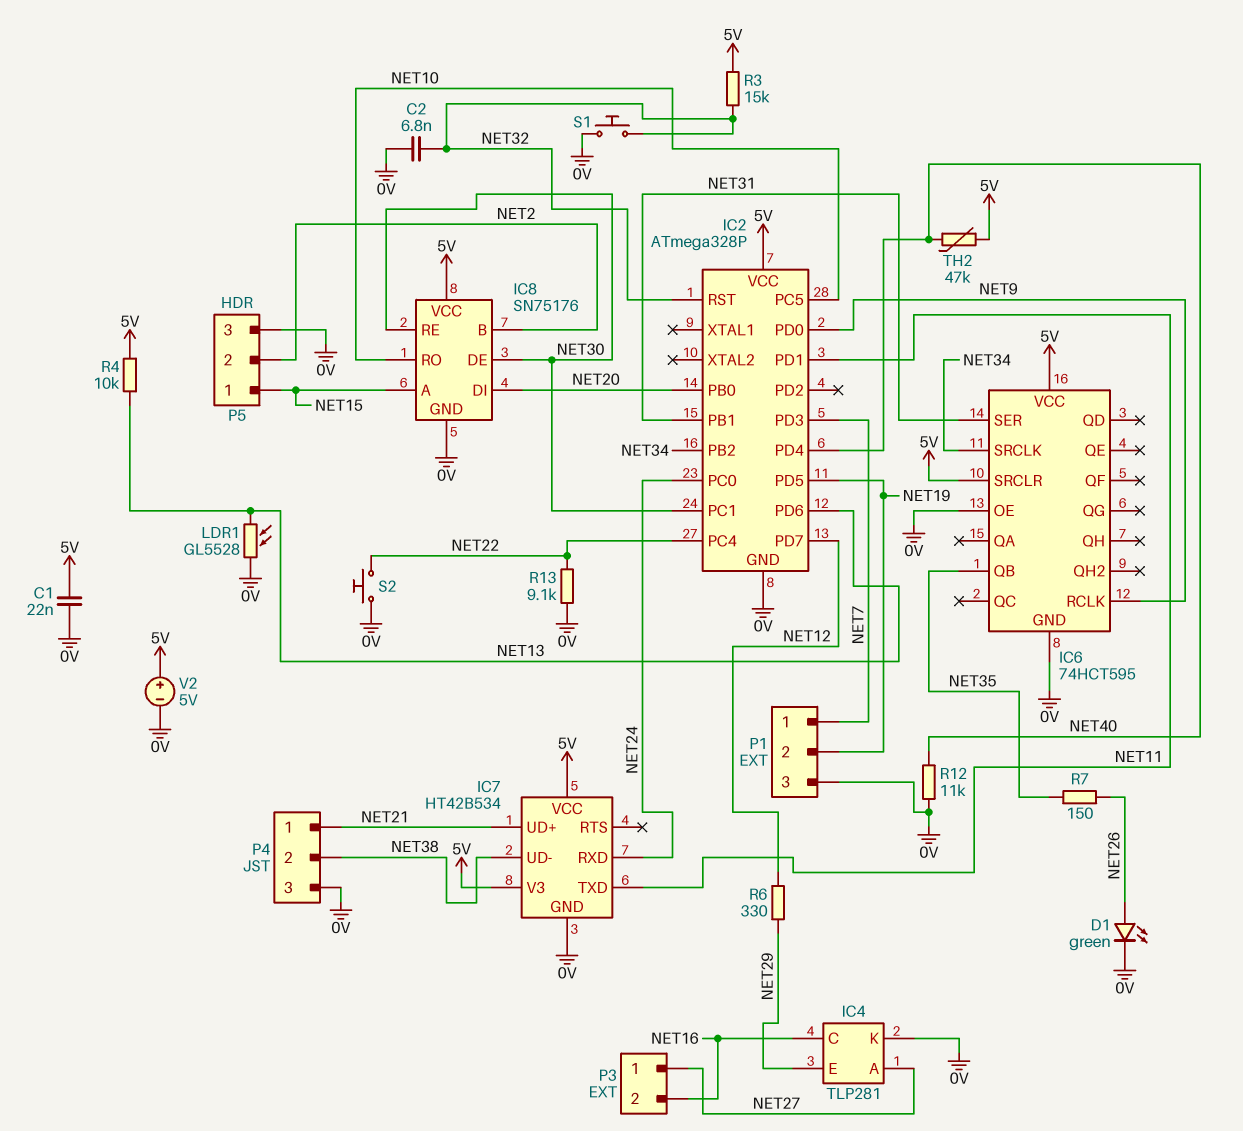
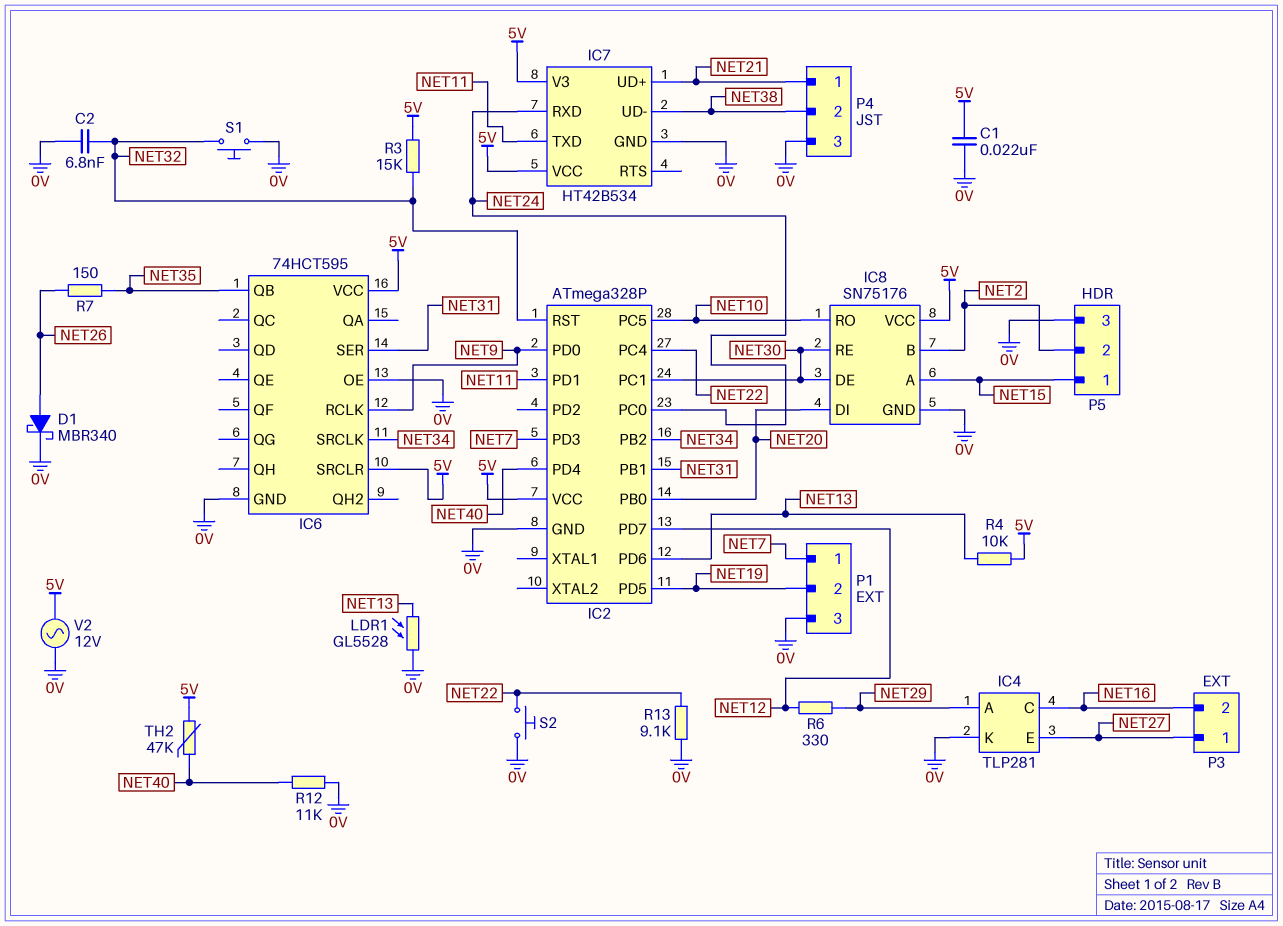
D1: LED green (A NET26, K 0V) -> schottky MBR340 (A NET26, K 0V)
IC4 pin A: NET27 -> NET29
IC4 pin E: NET29 -> NET27
V2: 5V (plus 5V, minus 0V) -> AC 12V (0V, 5V)

